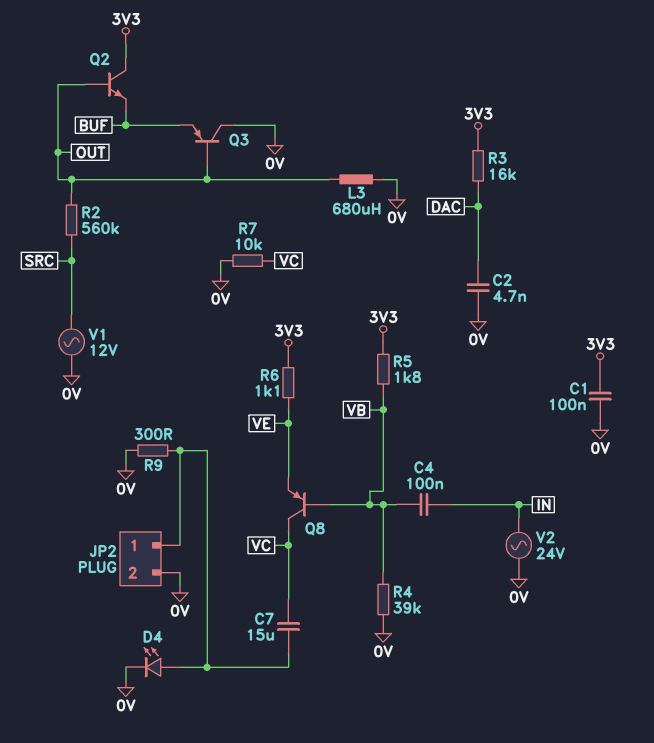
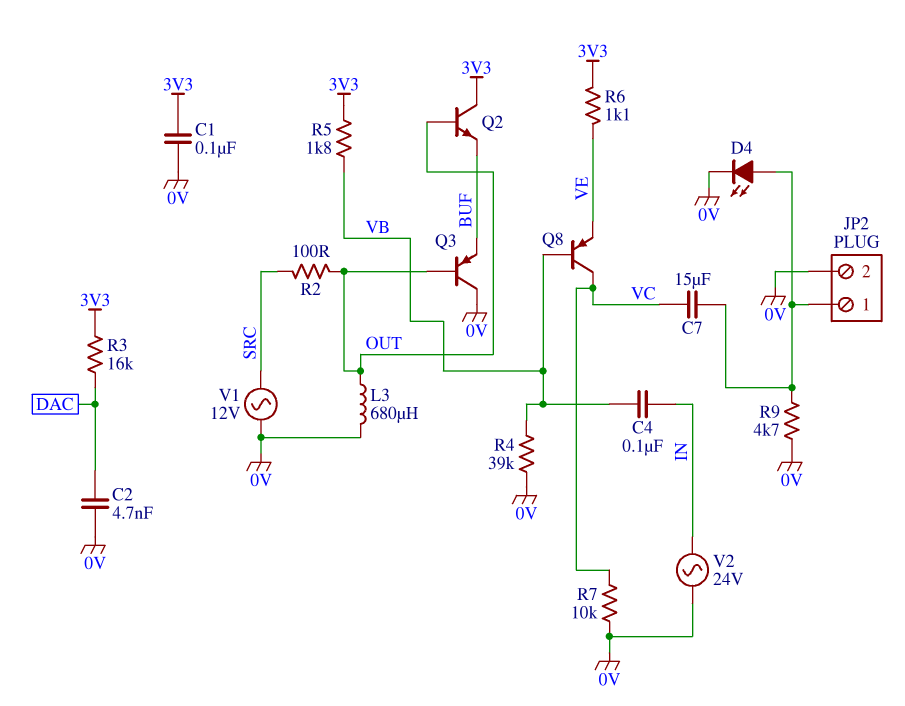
R2: 560k (OUT, SRC) -> 100 (OUT, SRC)
R9: 300 (0V, JP2/1) -> 4.7k (0V, JP2/1)

